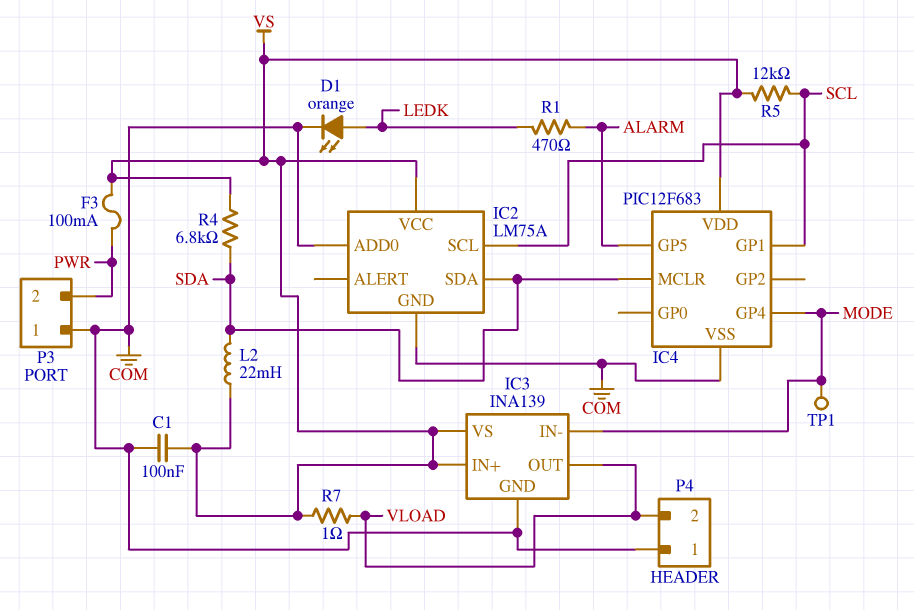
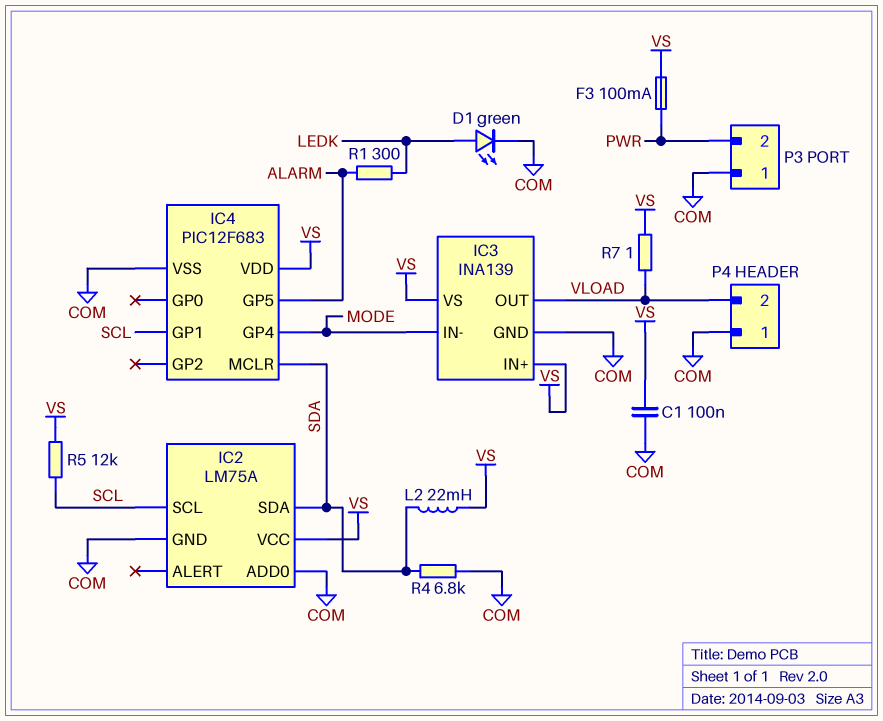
D1: LED orange (A LEDK, K COM) -> LED green (A LEDK, K COM)
R1: 470 (ALARM, LEDK) -> 300 (ALARM, LEDK)
R4: 6.8k (SDA, VS) -> 6.8k (COM, SDA)
TP1: test point (MODE) -> none

